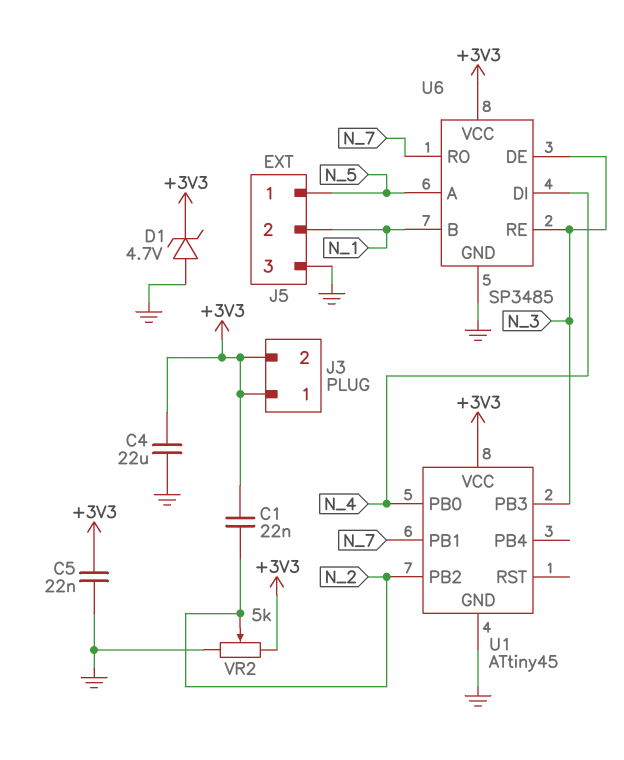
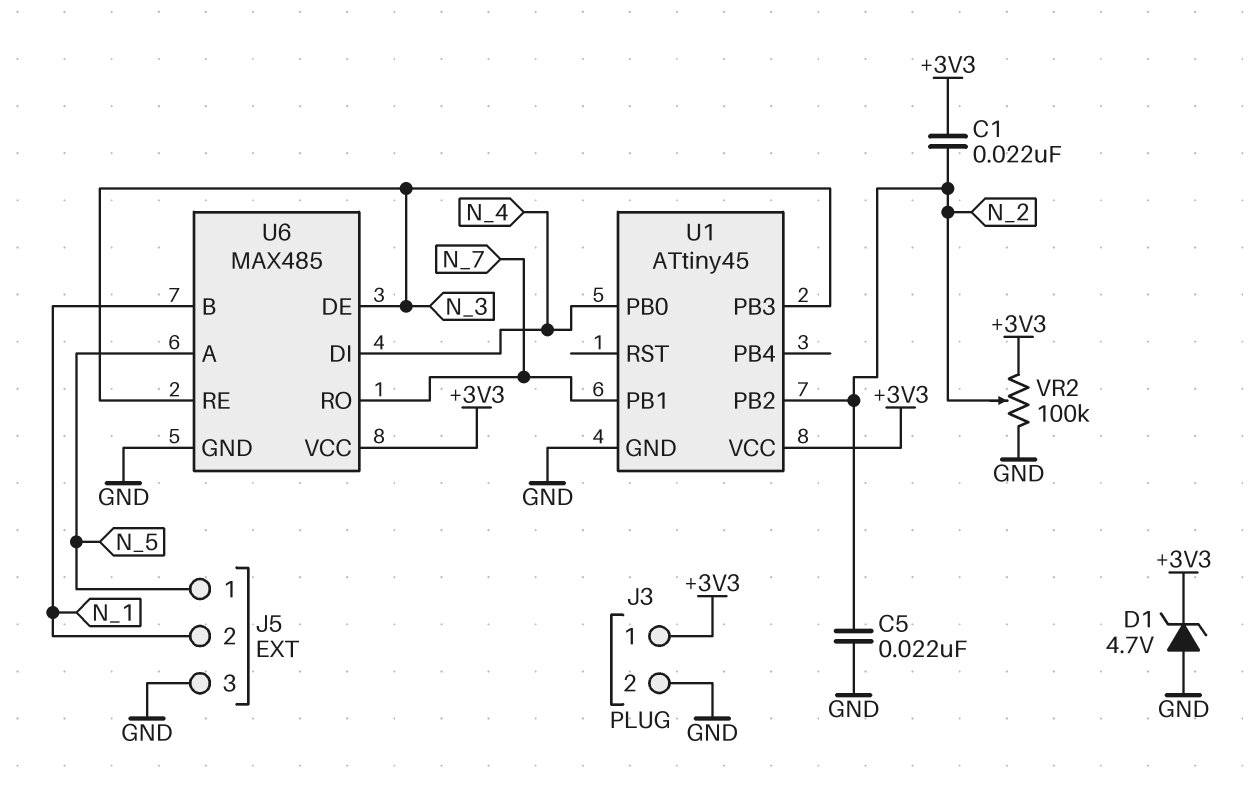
C4: 22uF (+3V3, GND) -> none
C5: 22nF (+3V3, GND) -> 22nF (GND, N_2)
J3 pin 2: +3V3 -> GND
U6: SP3485 -> MAX485
VR2: 5k (+3V3, GND, wiper N_2) -> 100k (+3V3, GND, wiper N_2)

